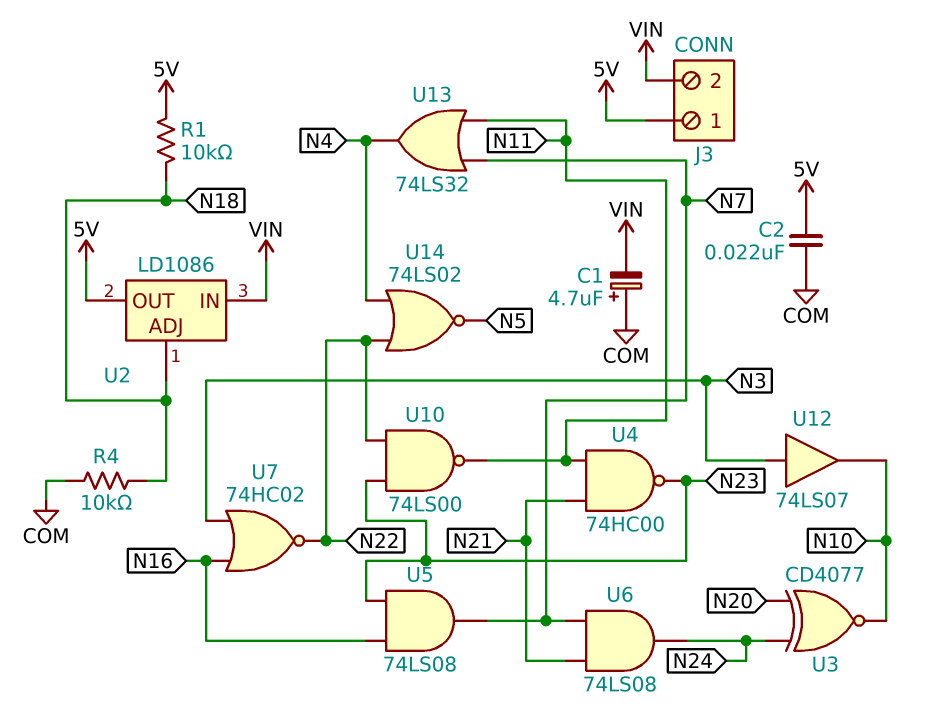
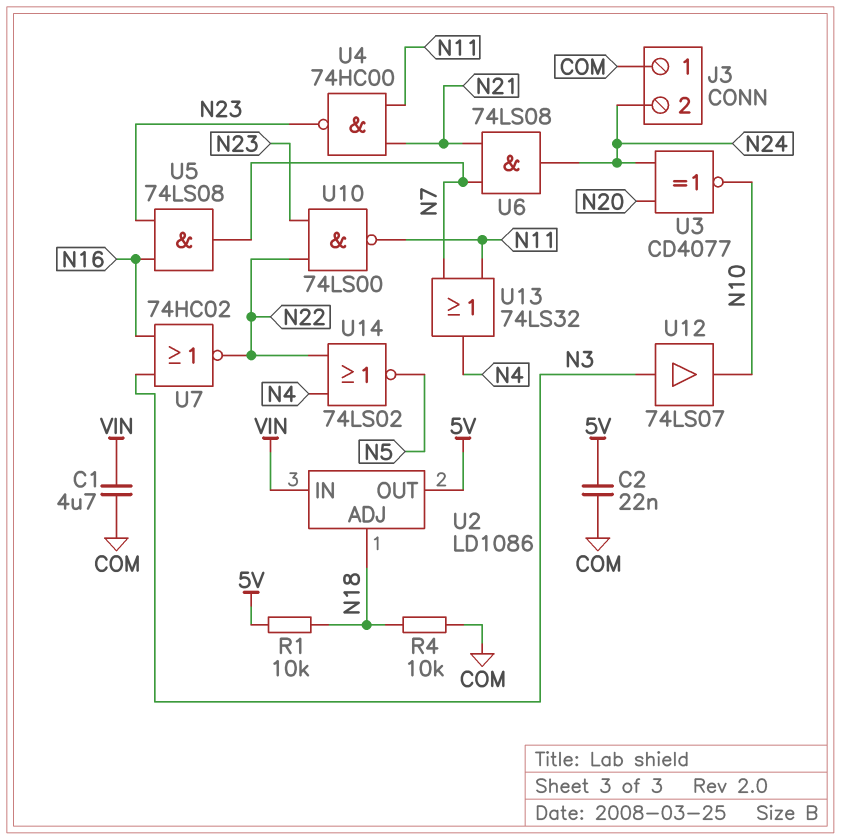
C1: 4.7uF (plus COM, minus VIN) -> 4.7uF (COM, VIN)
J3 pin 1: 5V -> COM
J3 pin 2: VIN -> N24

